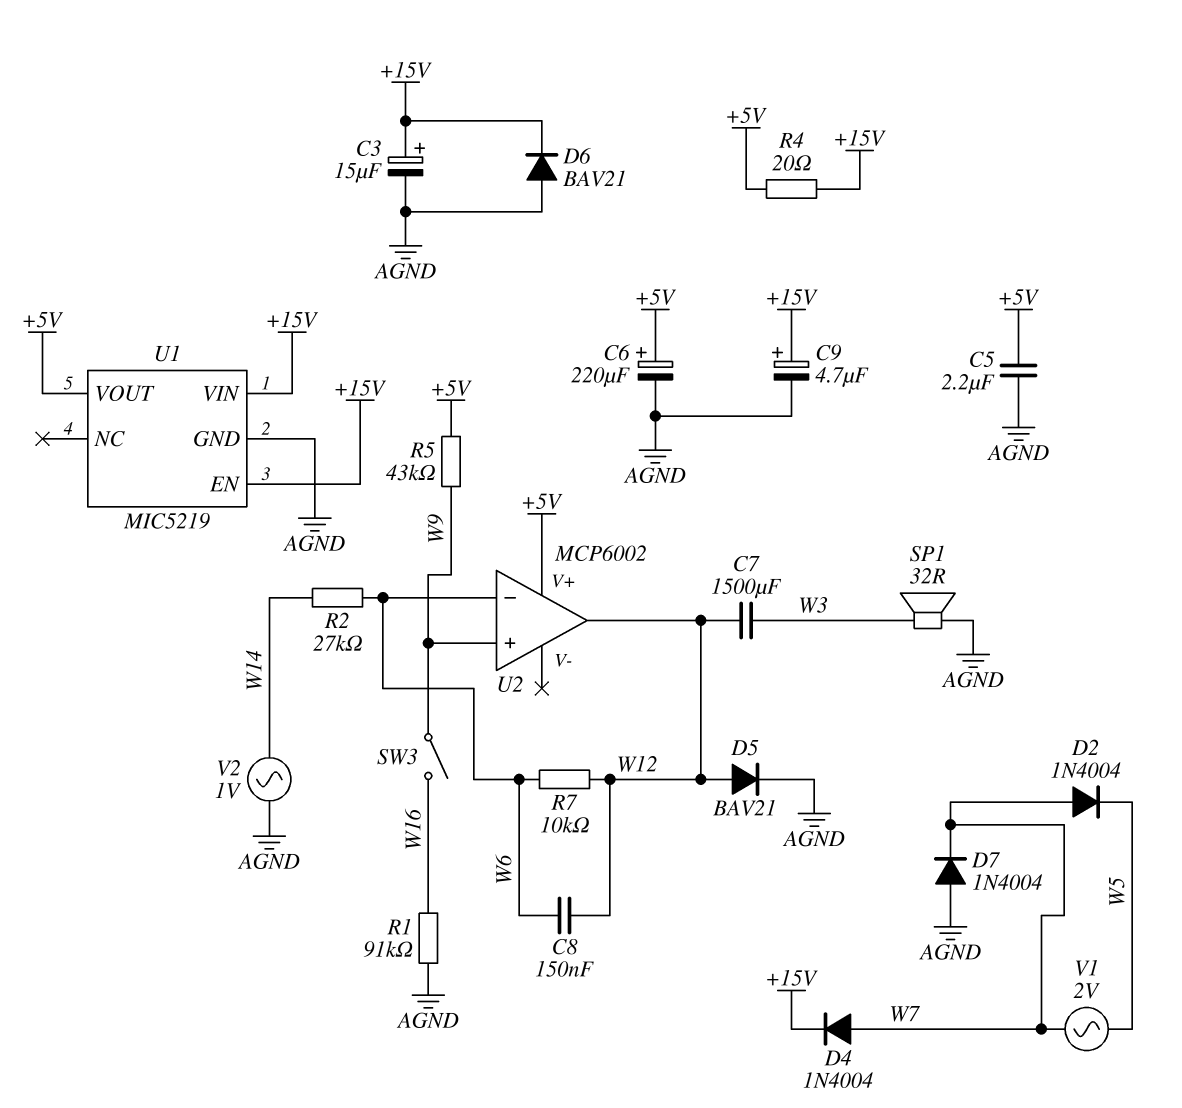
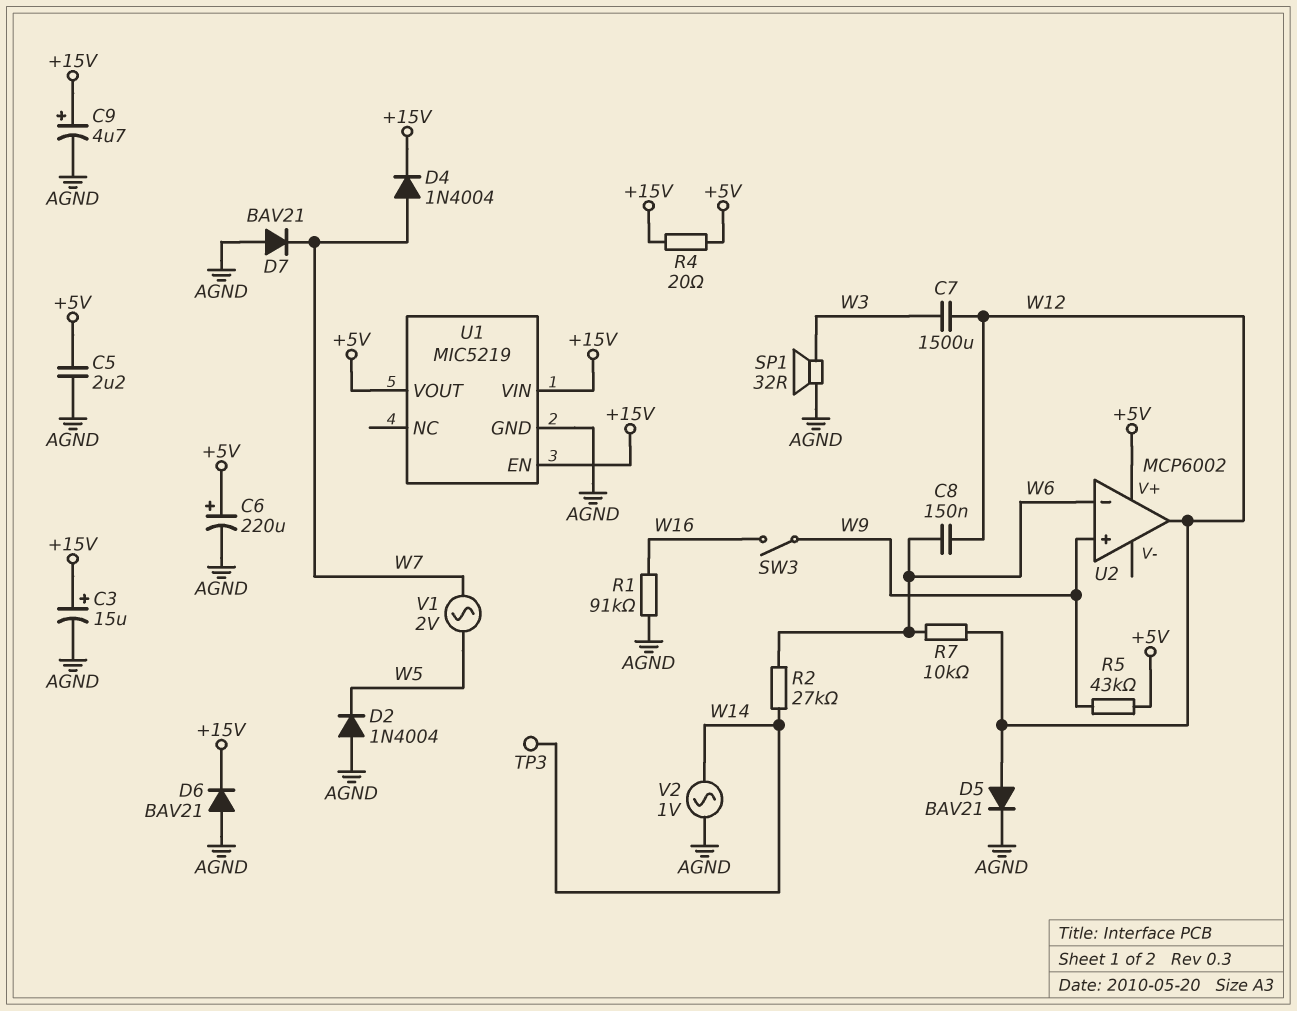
D2: diode 1N4004 (A W7, K W5) -> diode 1N4004 (A AGND, K W5)
D7: diode 1N4004 (A AGND, K W7) -> diode BAV21 (A AGND, K W7)
TP3: none -> test point (W14)

